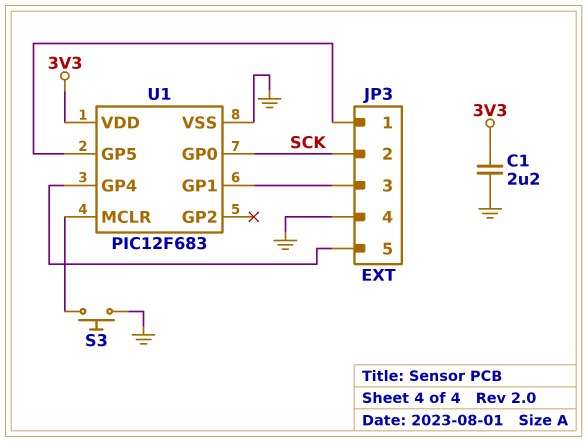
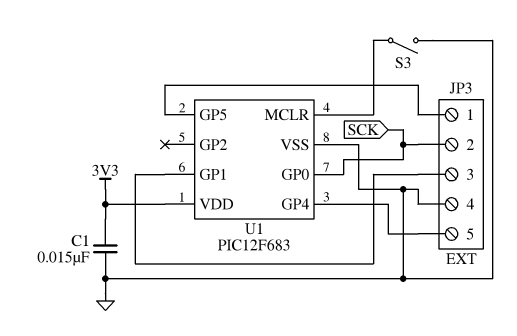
C1: 2.2uF (3V3, GND) -> 15nF (3V3, GND)
S3: button (GND, U1/MCLR) -> switch (GND, U1/MCLR)

